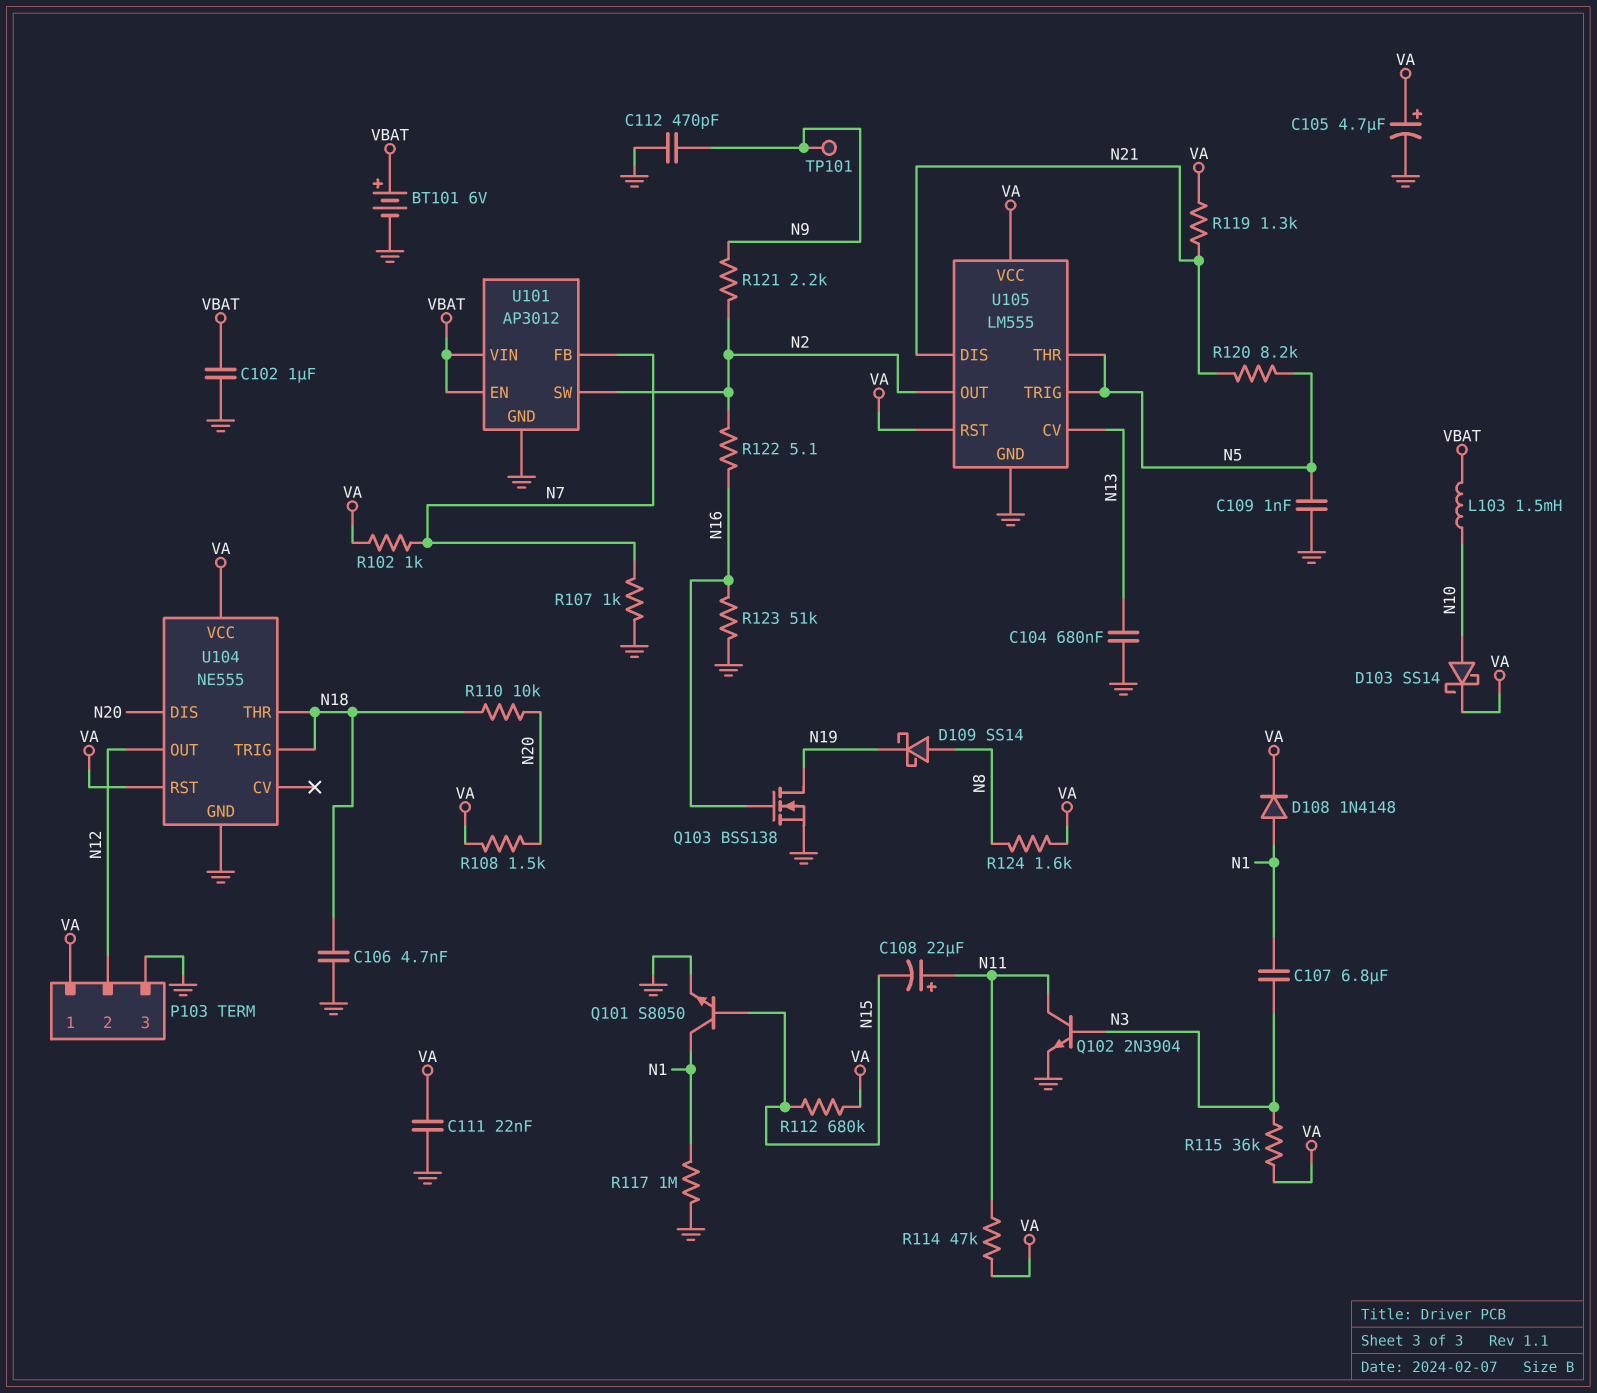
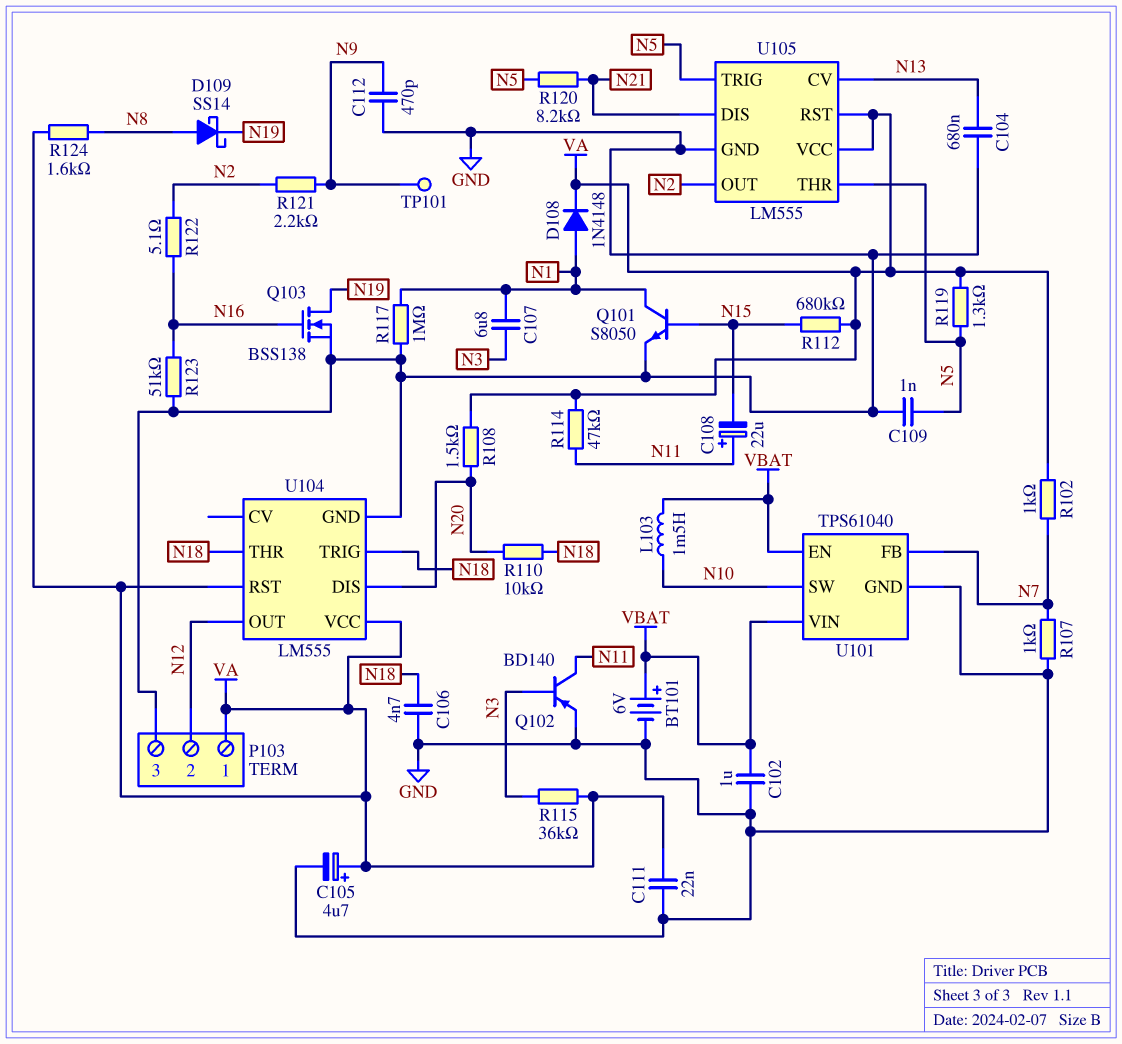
D103: schottky SS14 (A N10, K VA) -> none
Q102: NPN 2N3904 (B N3, C N11, E GND) -> PNP BD140 (B N3, C N11, E GND)
R119: 1.3k (N21, VA) -> 1.3k (N5, VA)
U101: AP3012 -> TPS61040
U101 pin SW: N2 -> N10
U104: NE555 -> LM555

